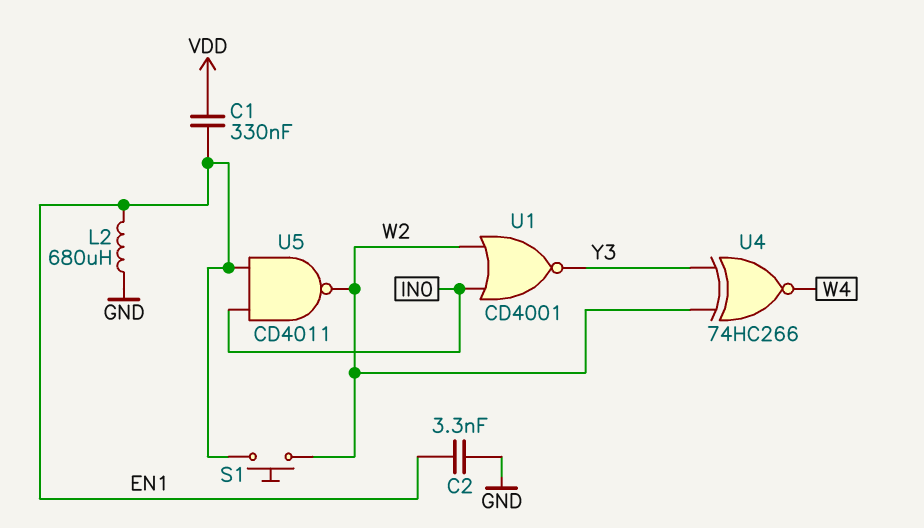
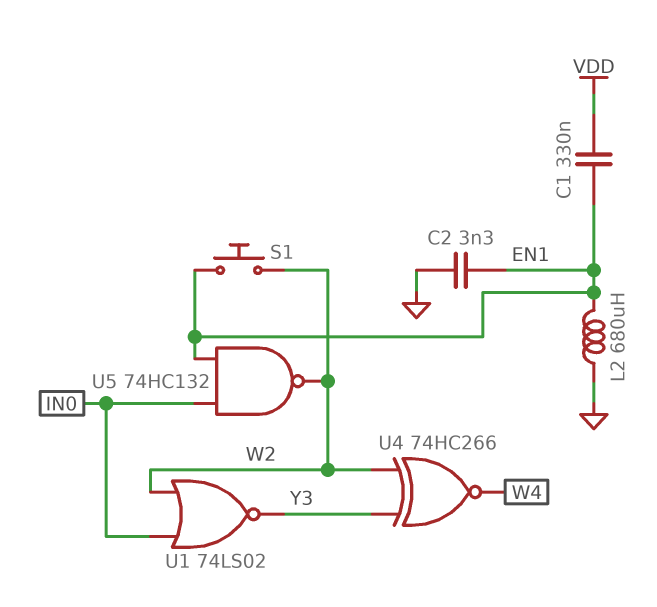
U1: NOR CD4001 (in IN0, in W2, out Y3) -> NOR 74LS02 (in IN0, in W2, out Y3)
U5: NAND CD4011 (in EN1, in IN0, out W2) -> NAND 74HC132 (in EN1, in IN0, out W2)

